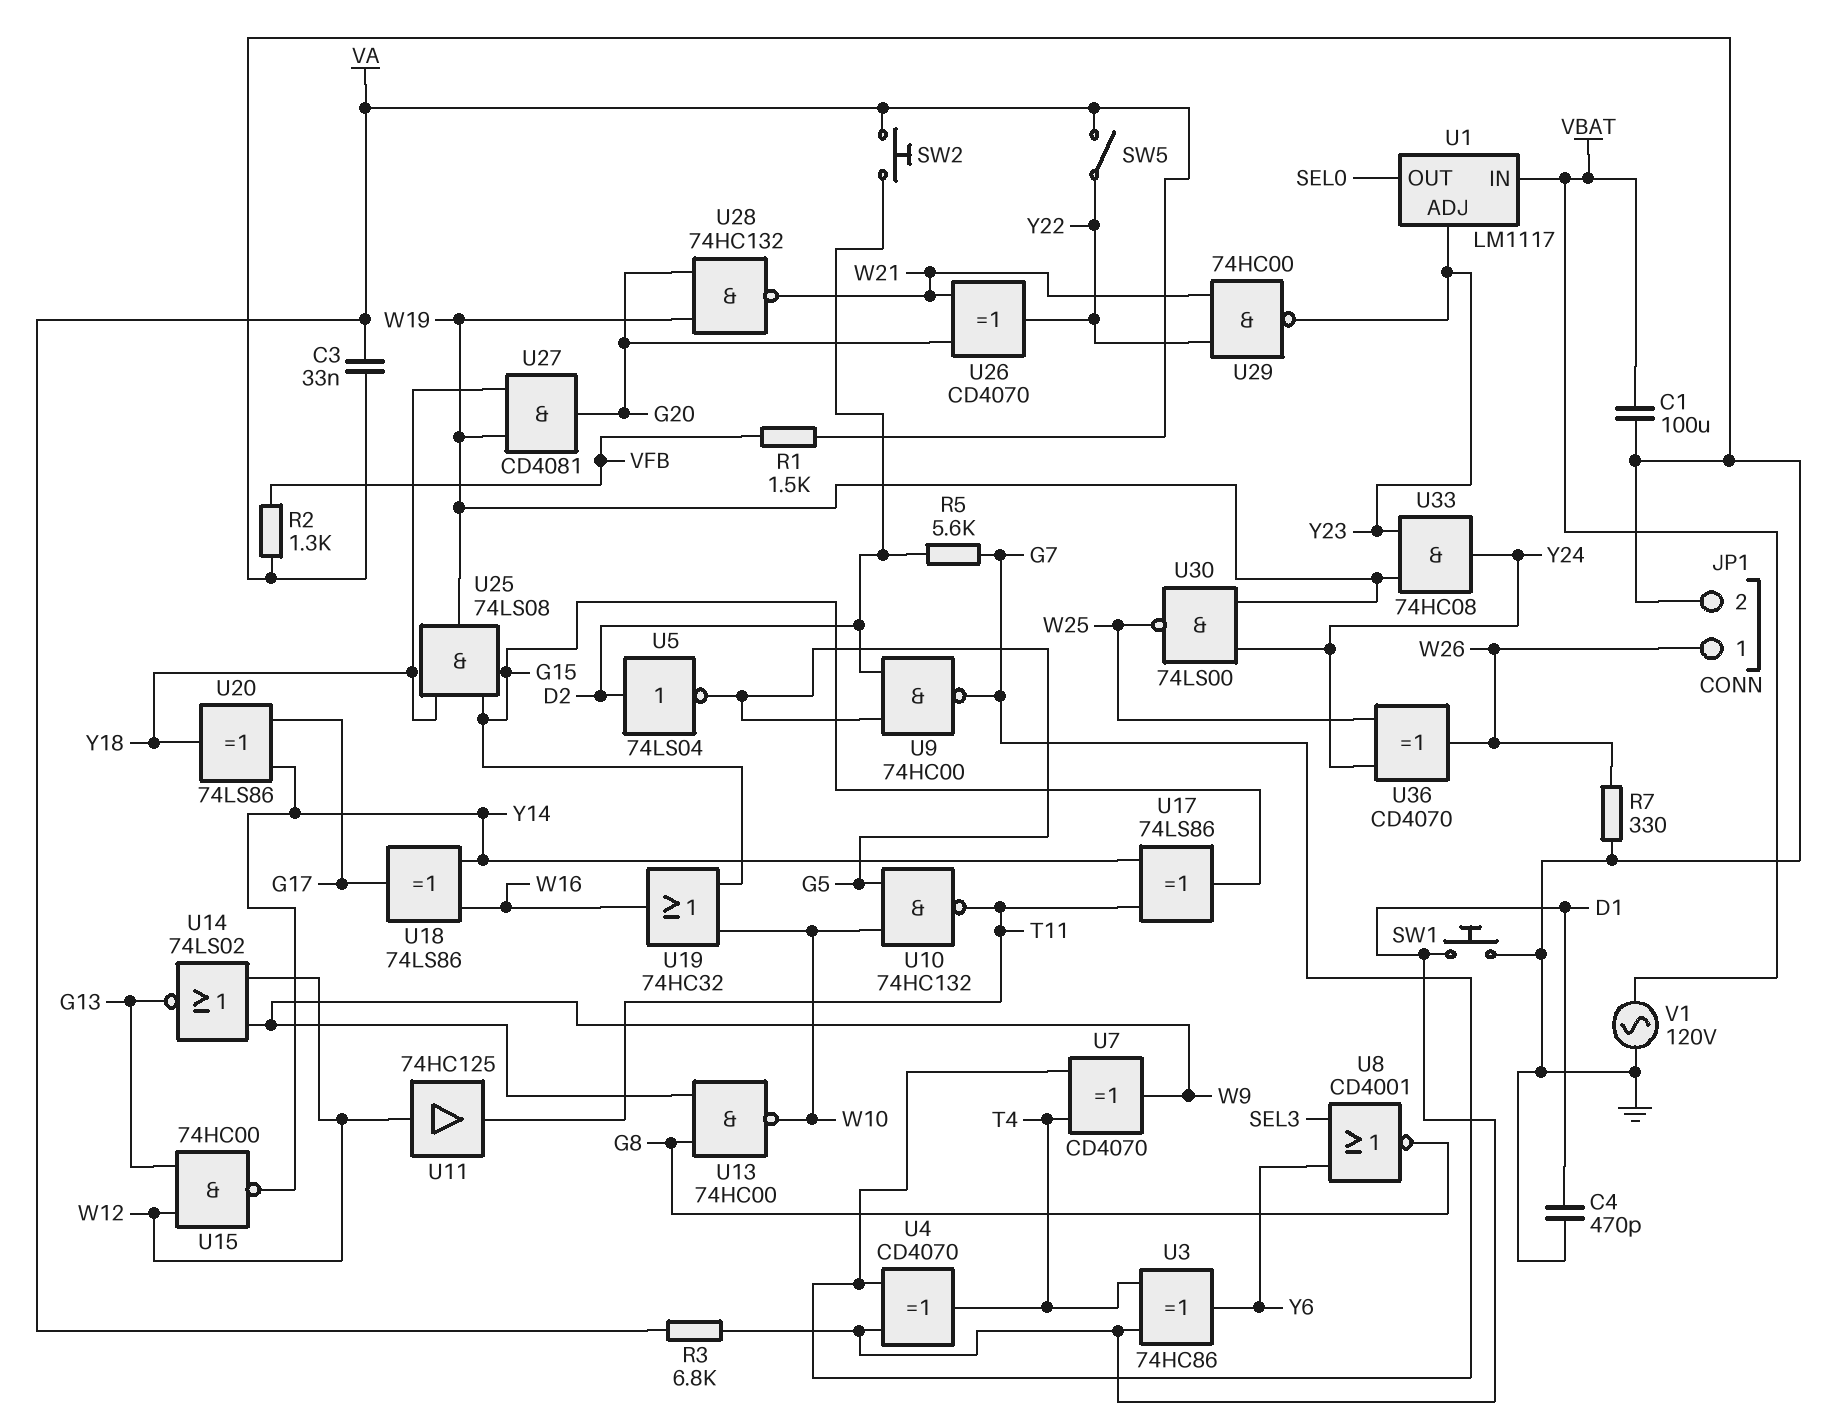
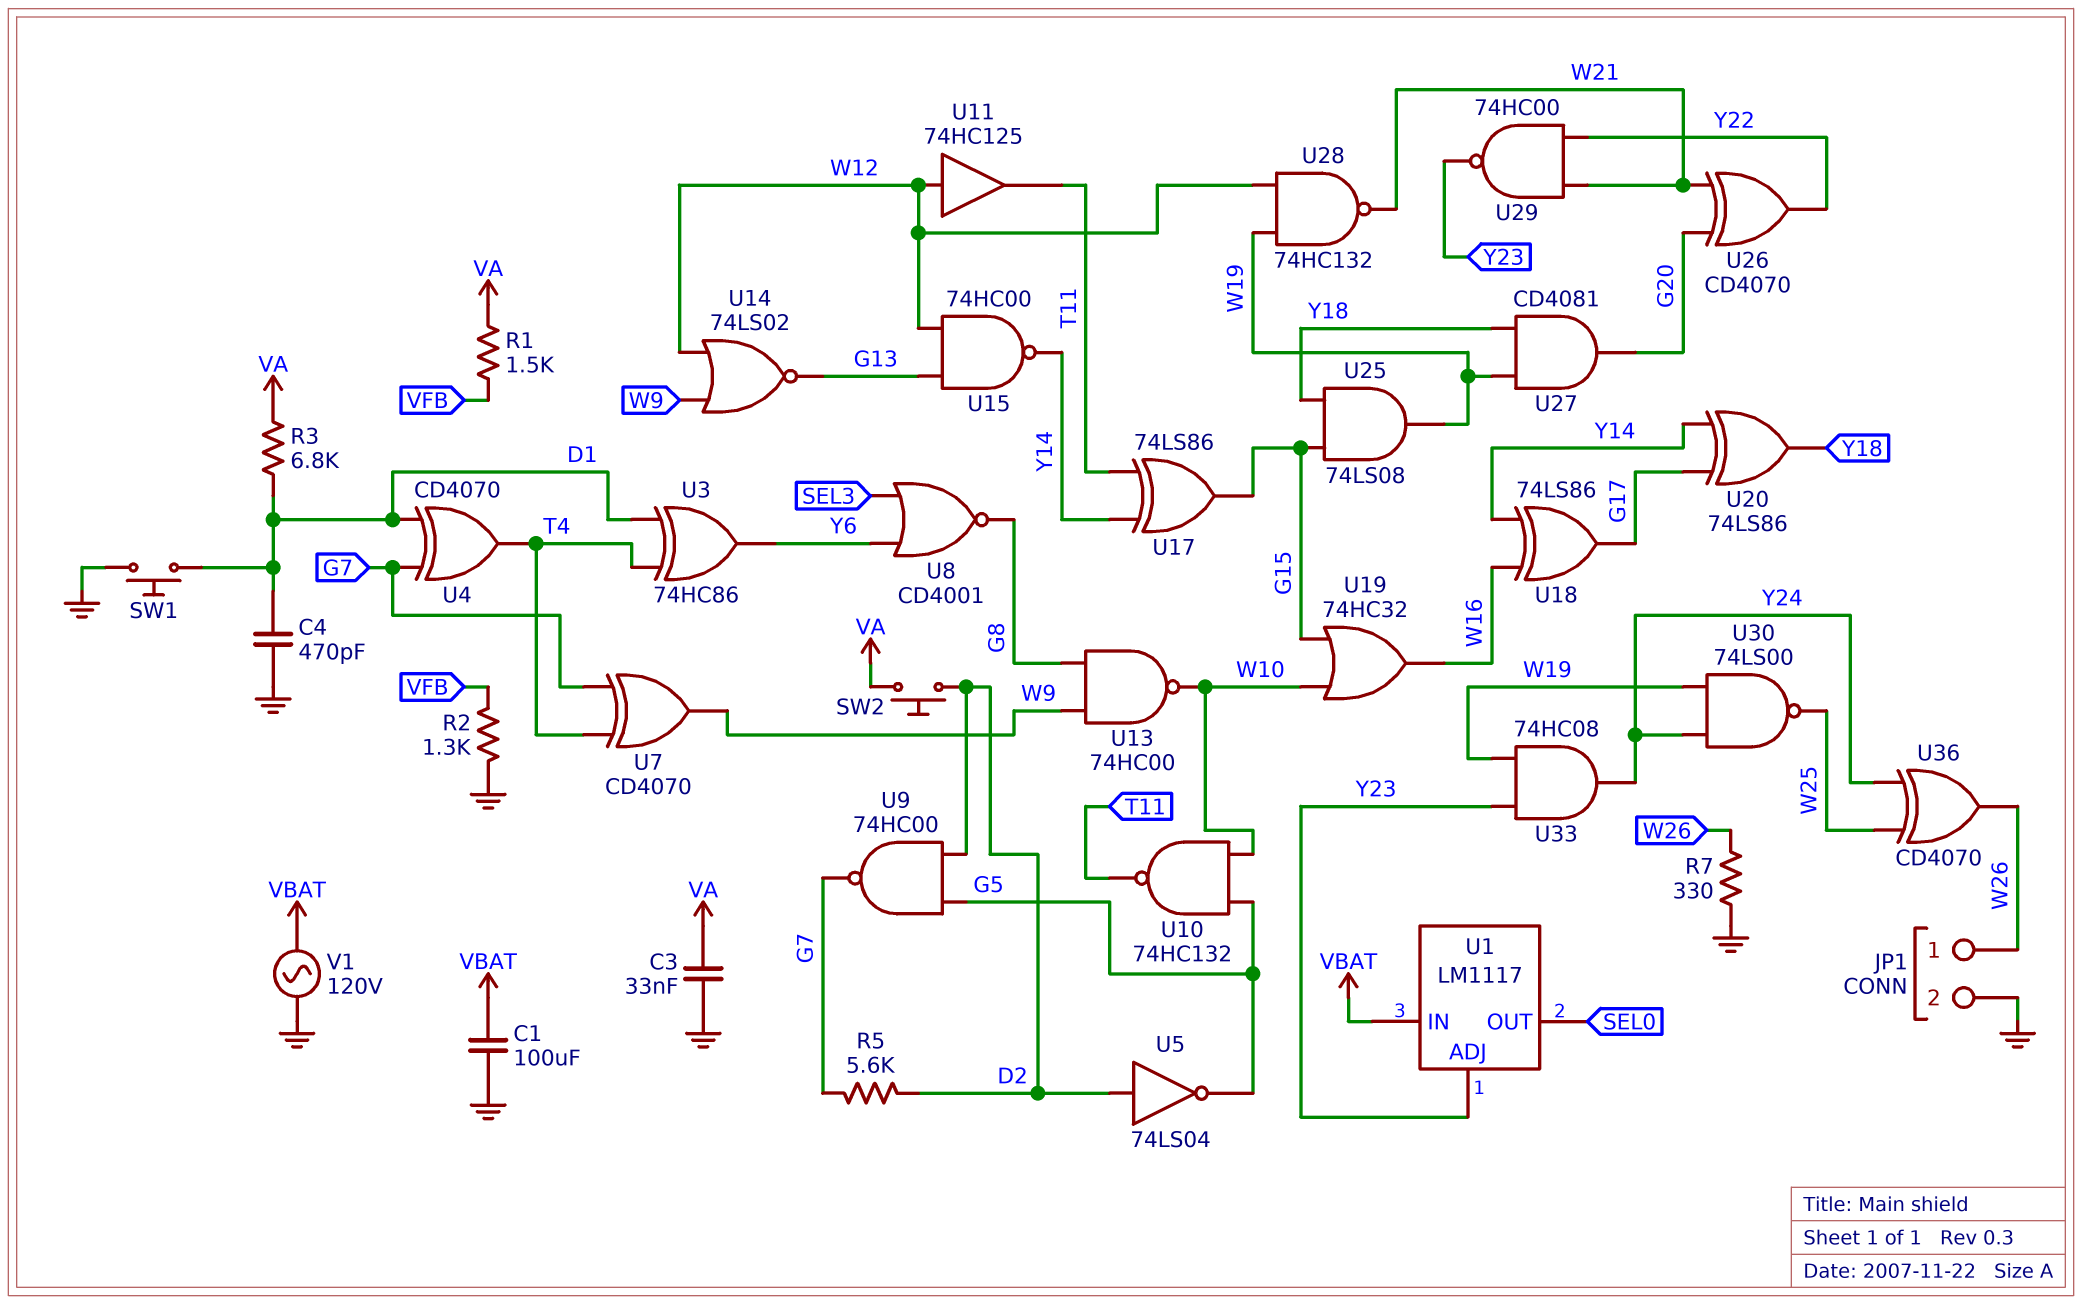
SW5: switch (VA, Y22) -> none
U28: NAND 74HC132 (in G20, in W19, out W21) -> NAND 74HC132 (in W12, in W19, out W21)

